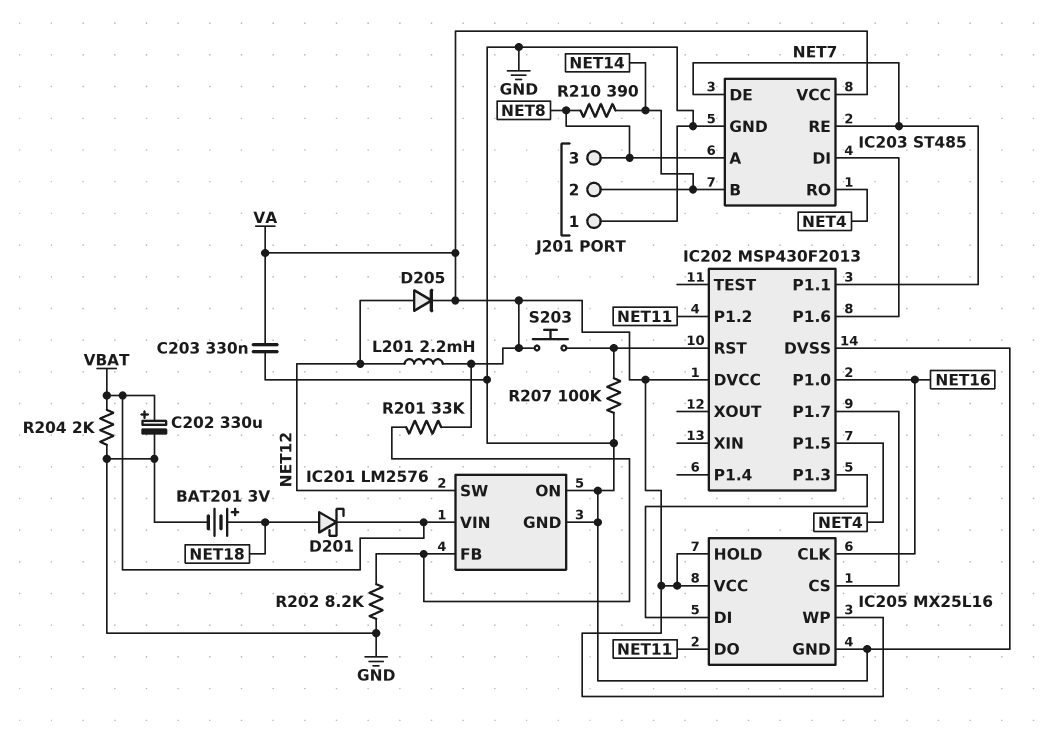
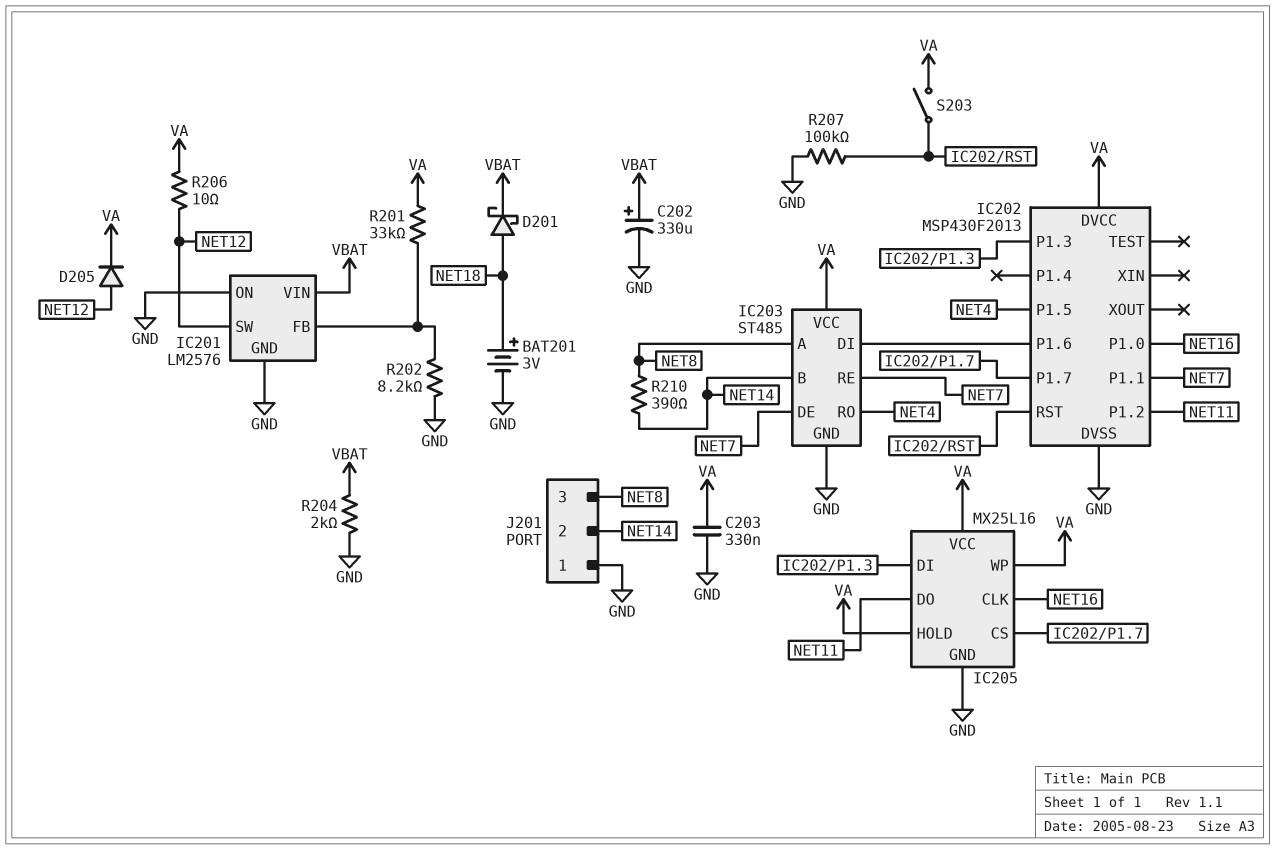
L201: 2.2mH (NET12, VA) -> none
R206: none -> 10 (NET12, VA)
S203: button (IC202/RST, VA) -> switch (IC202/RST, VA)

